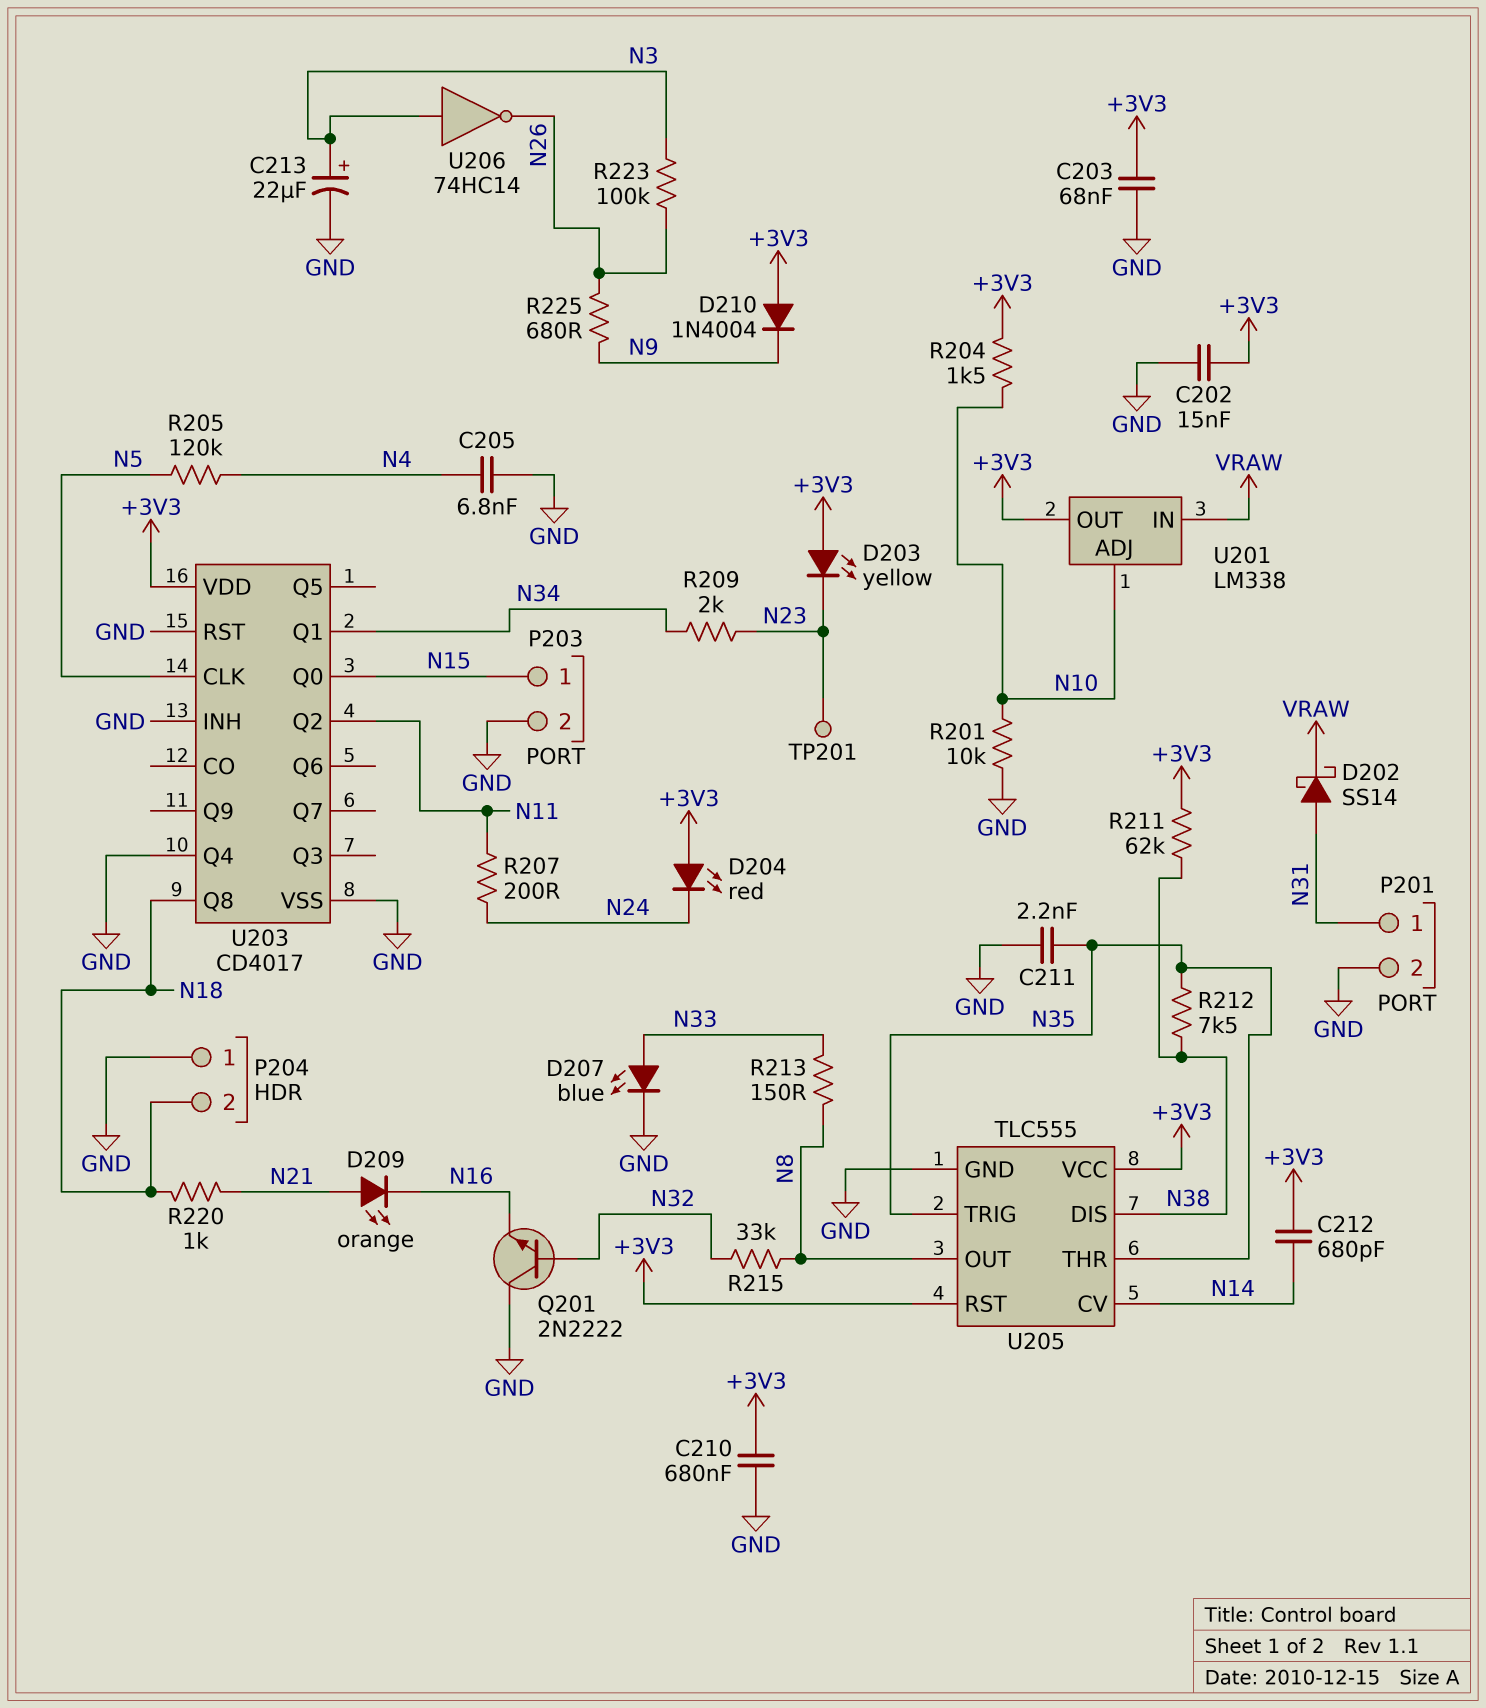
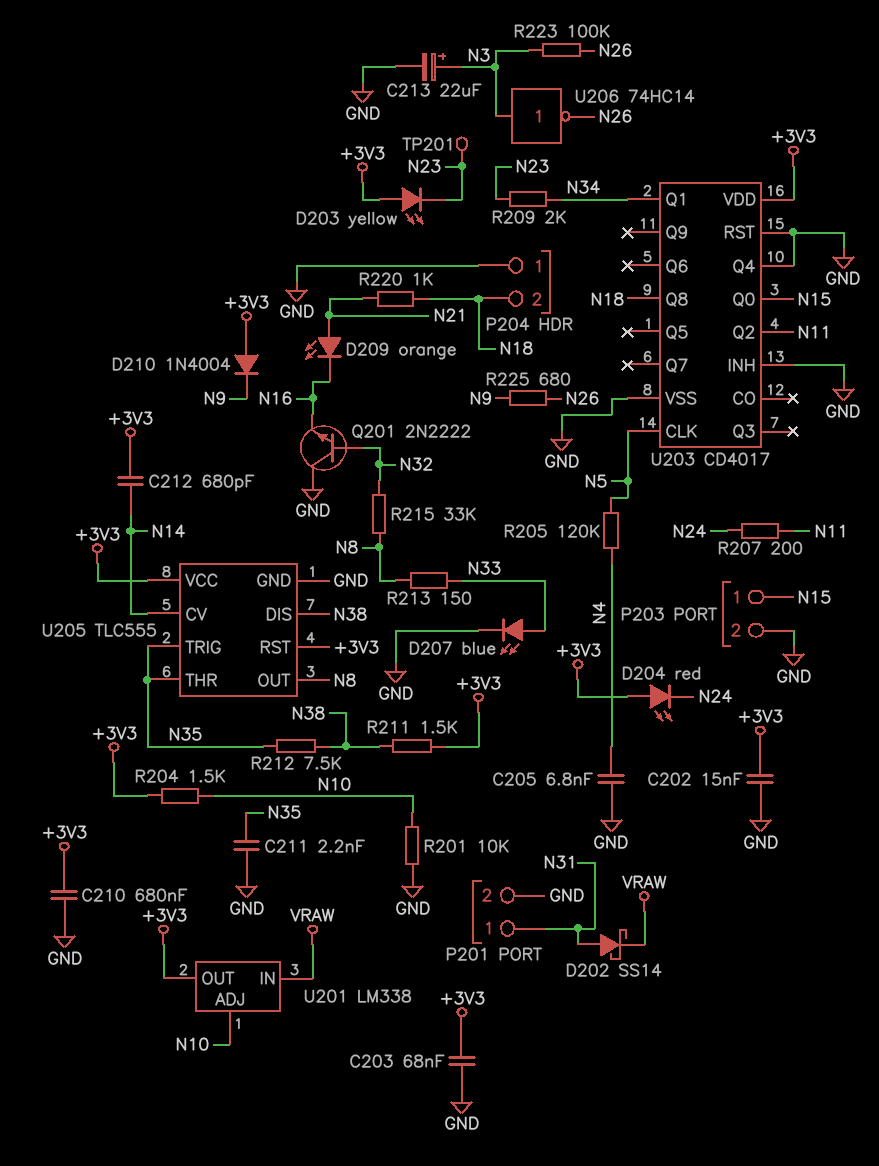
R211: 62k (+3V3, N38) -> 1.5k (+3V3, N38)

